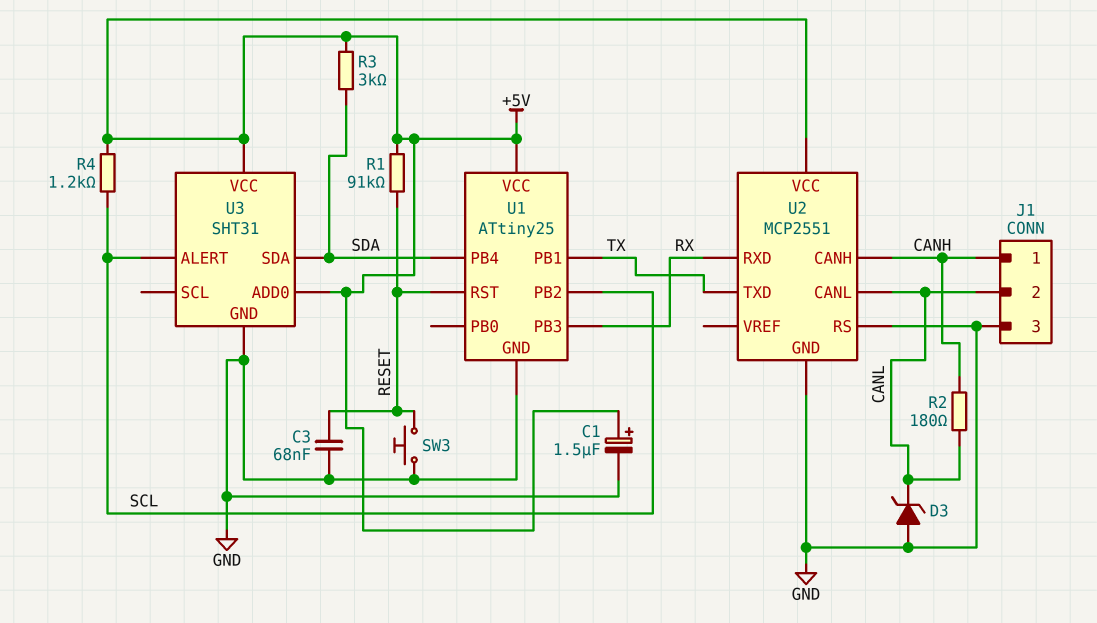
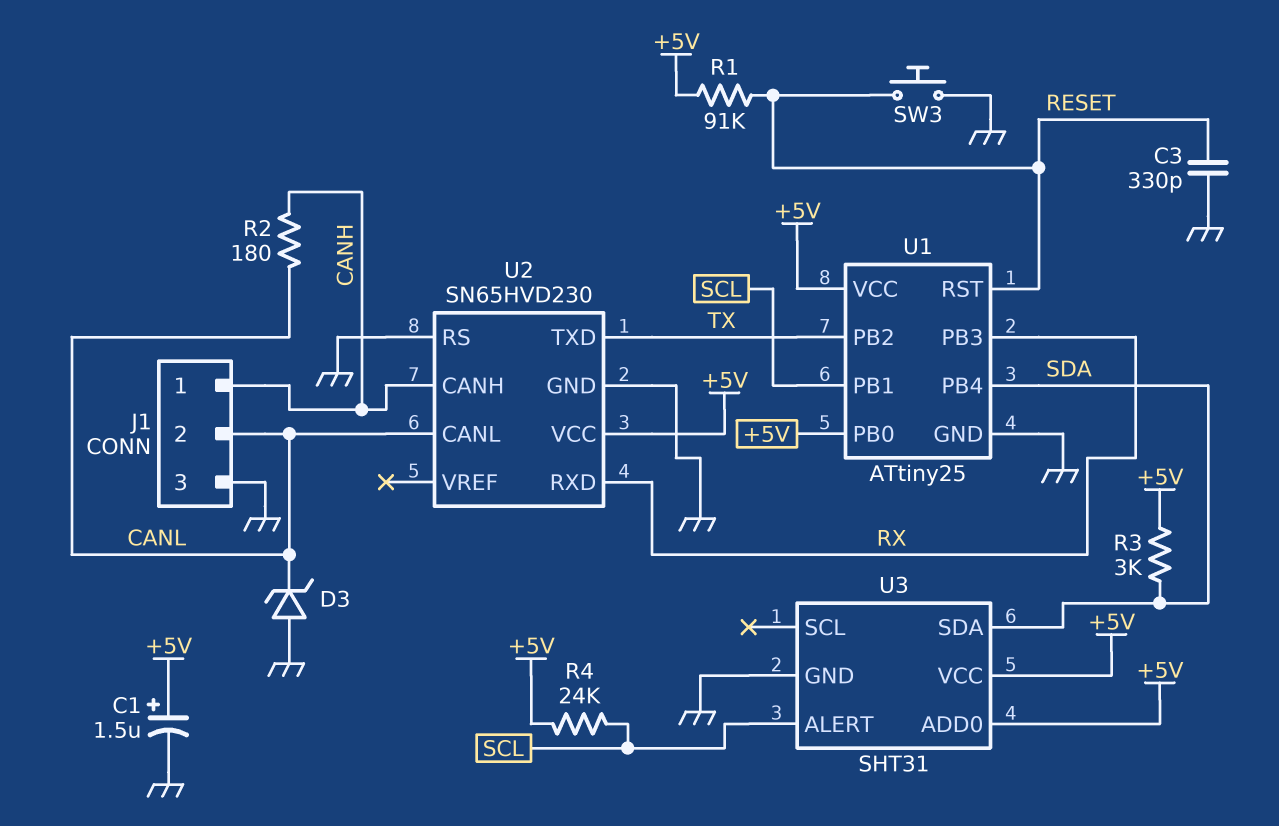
C3: 68nF (GND, RESET) -> 330pF (GND, RESET)
R4: 1.2k (+5V, SCL) -> 24k (+5V, SCL)
U1 pin PB0: none -> +5V
U1 pin PB1: TX -> SCL
U1 pin PB2: SCL -> TX
U2: MCP2551 -> SN65HVD230

